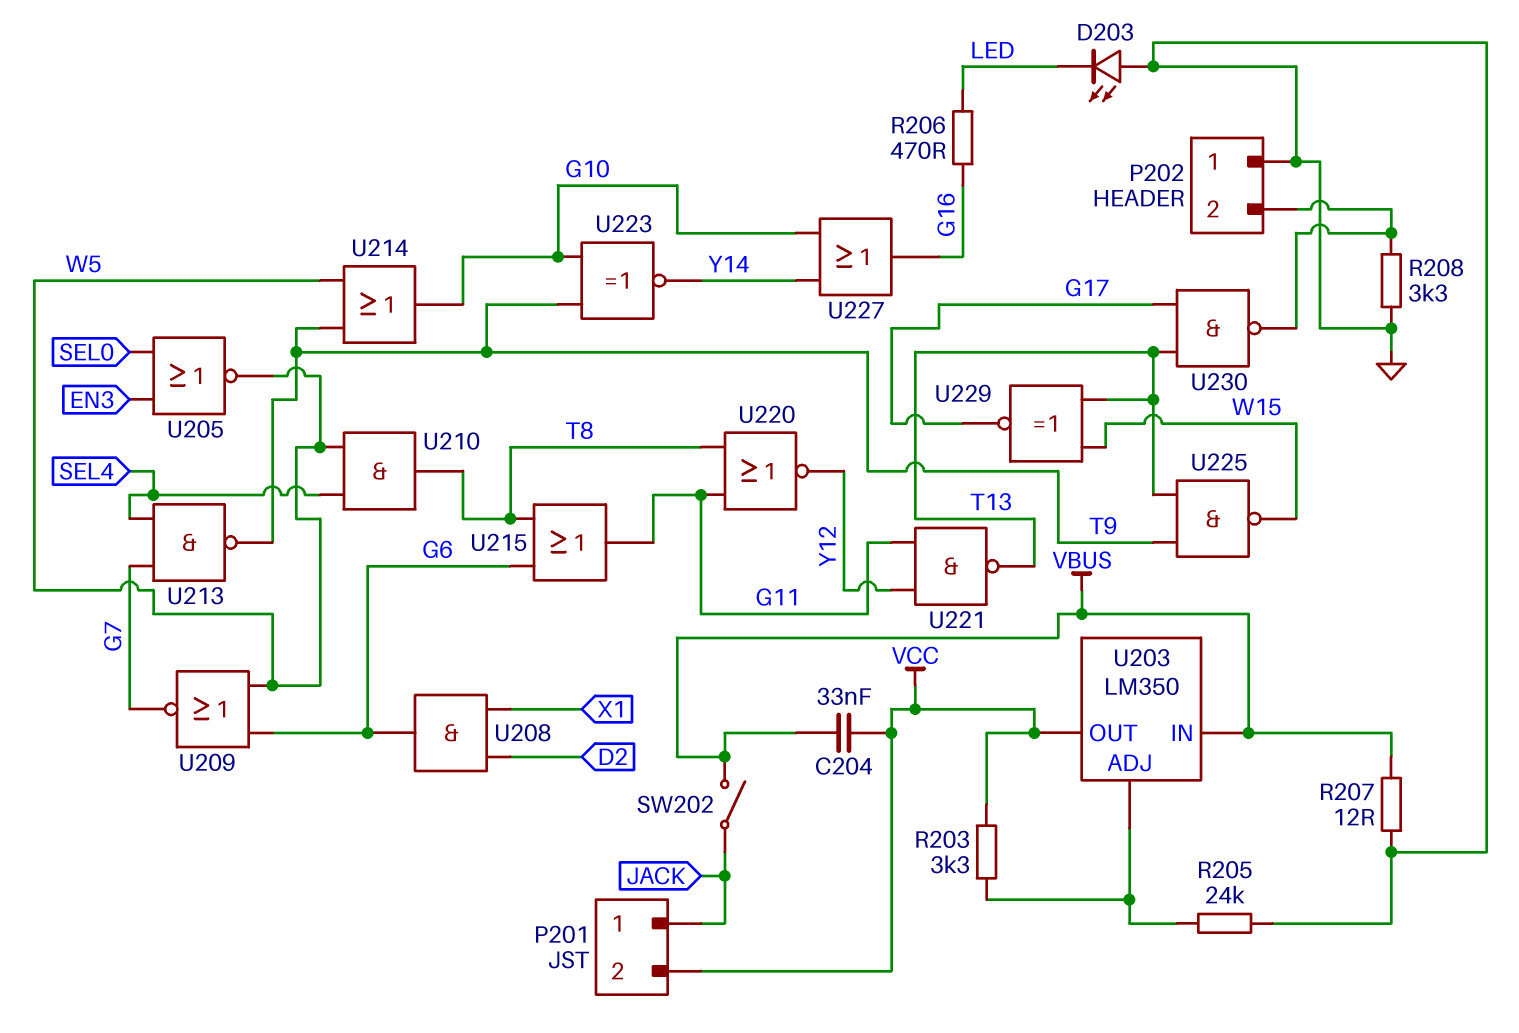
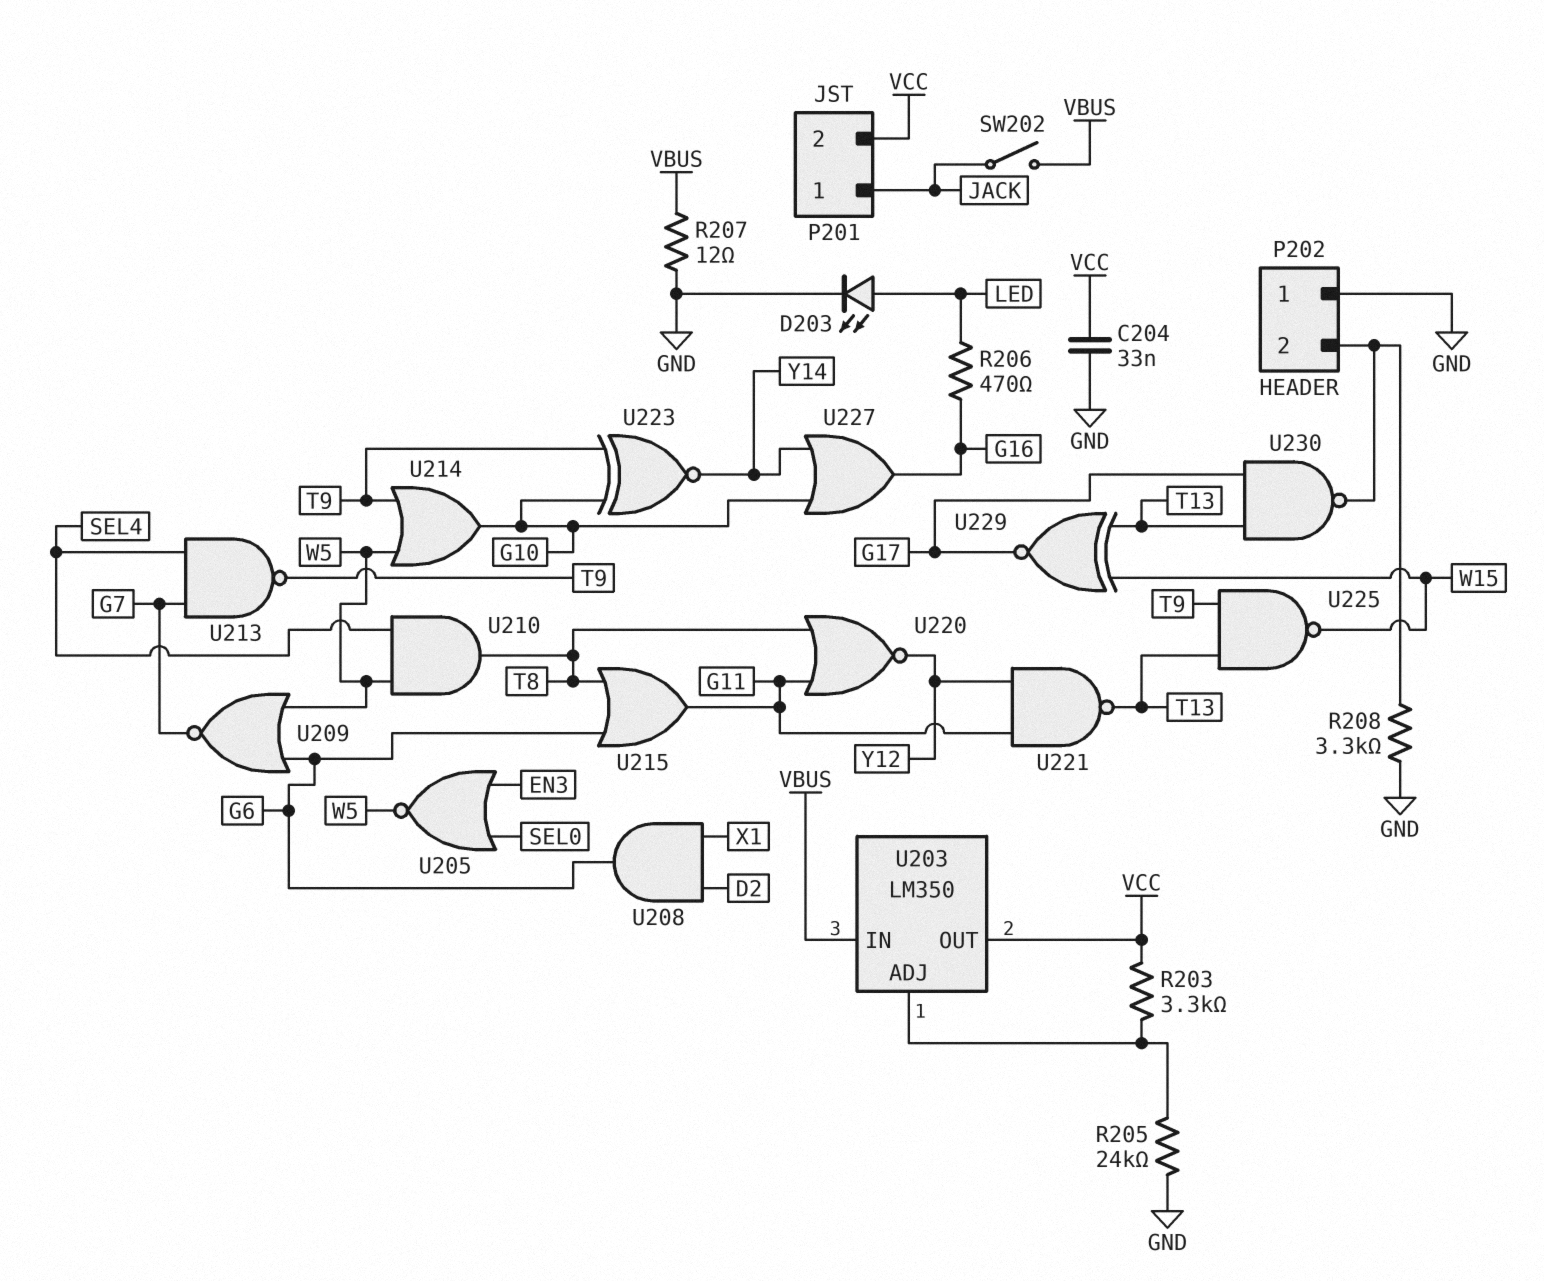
C204: 33nF (VBUS, VCC) -> 33nF (GND, VCC)
D203: LED (A GND, K LED) -> LED (A LED, K GND)

